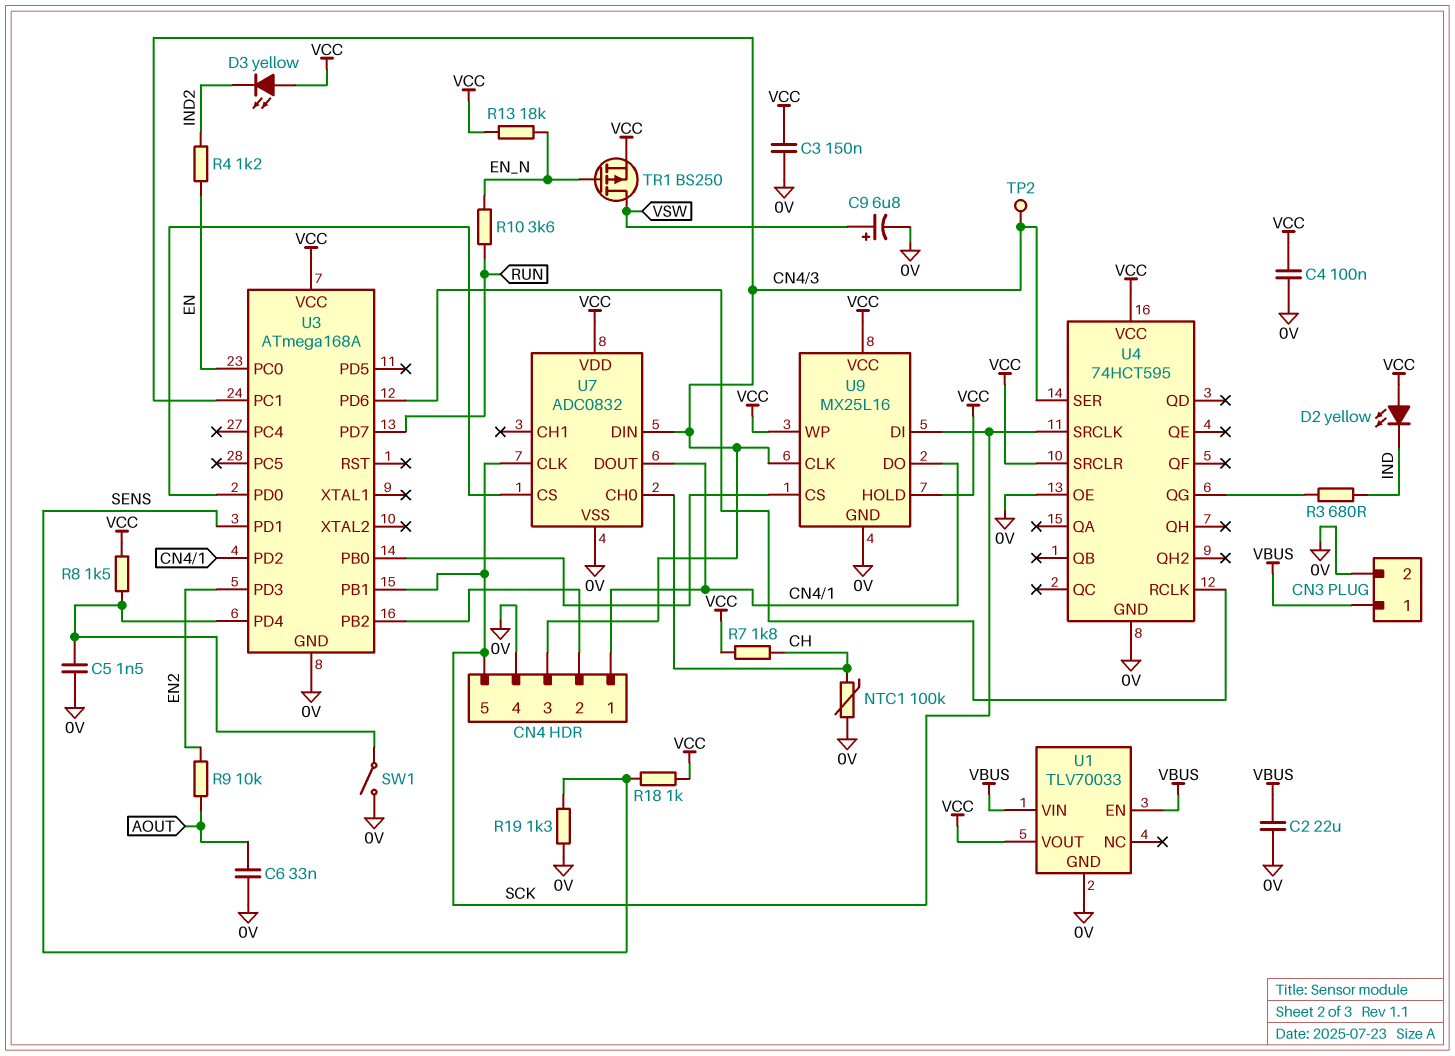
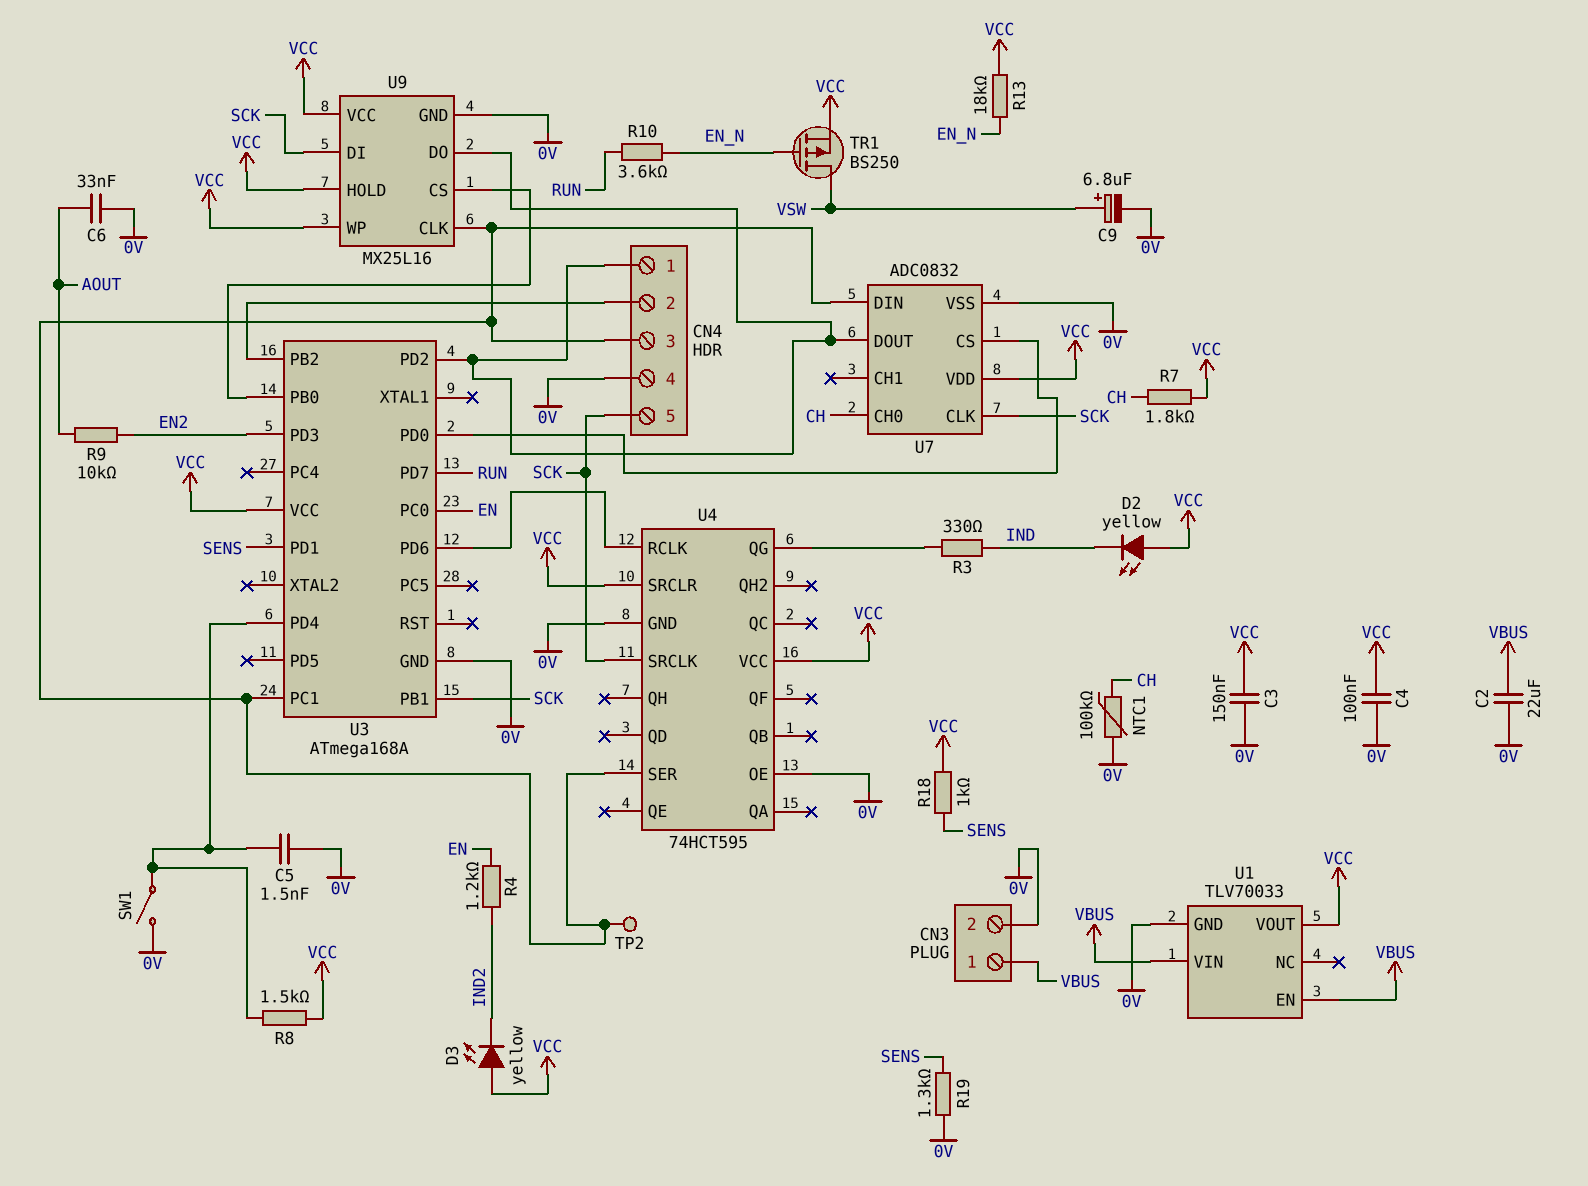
R3: 680 (IND, U4/QG) -> 330 (IND, U4/QG)

